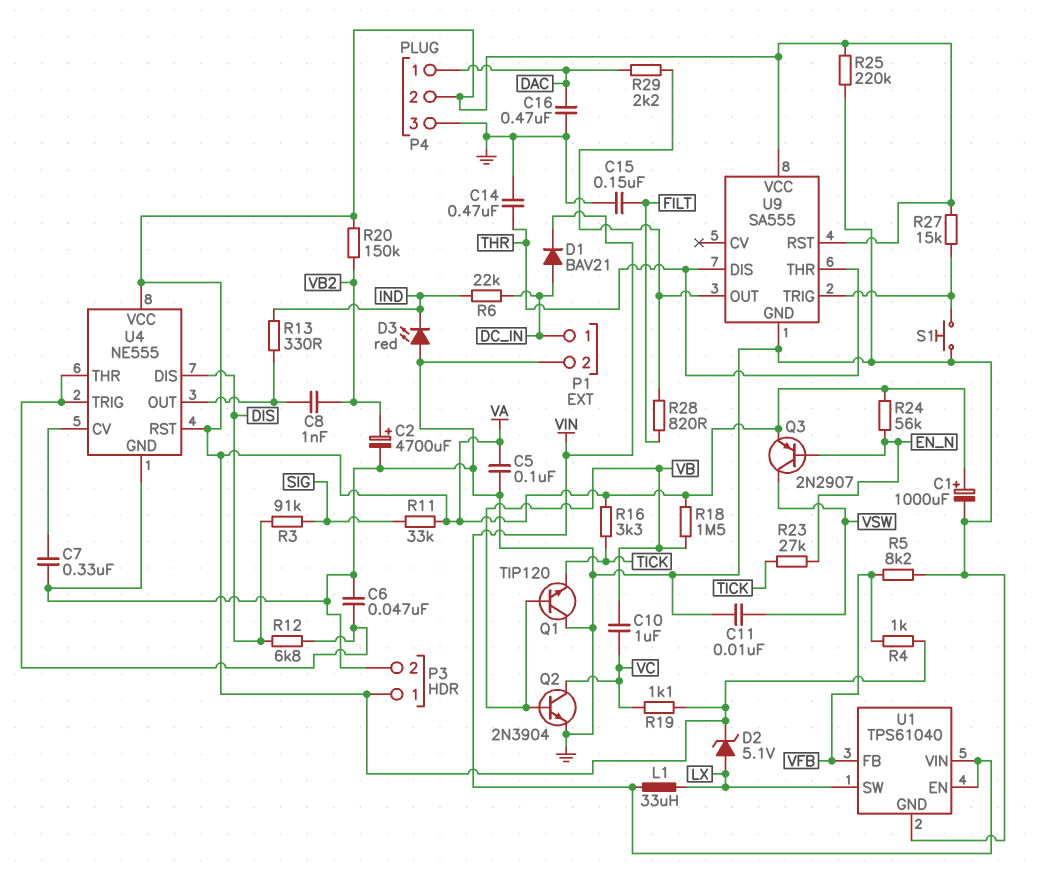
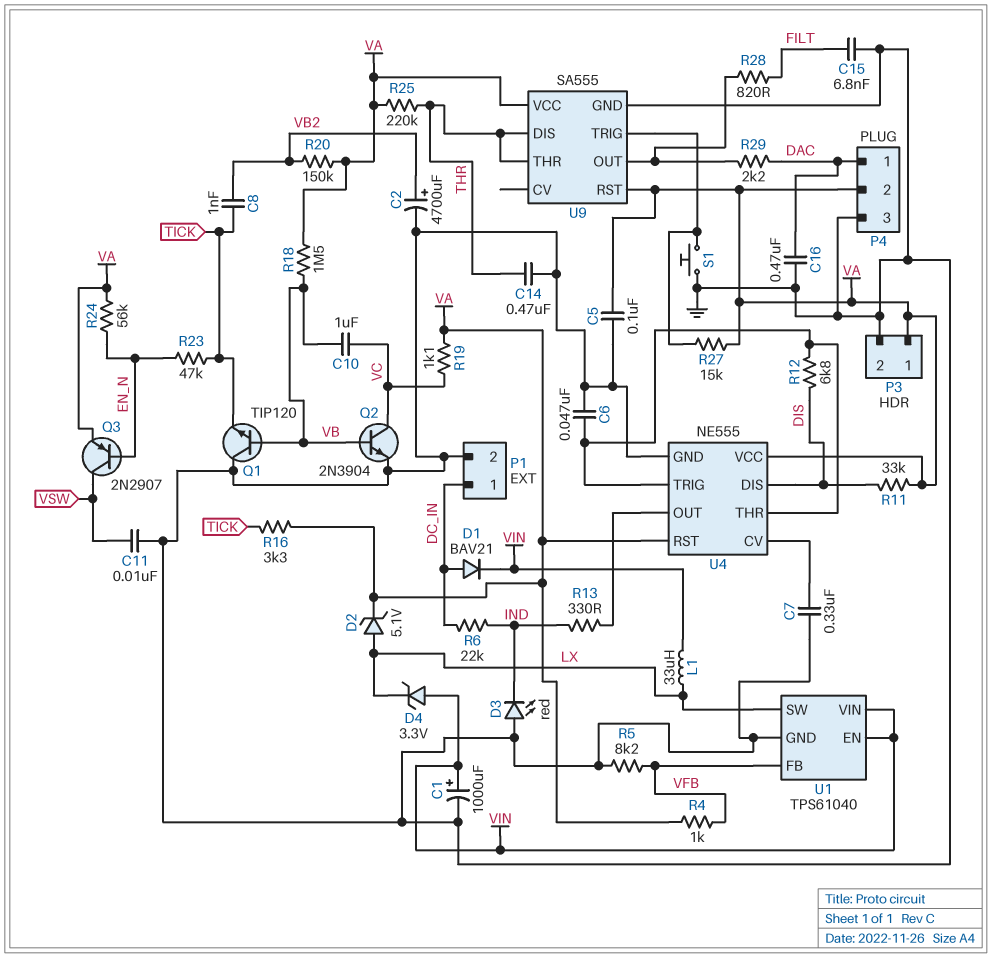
C1: 1000uF (plus VA, minus GND) -> 1000uF (plus VIN, minus GND)
C8: 1nF (U4/OUT, VB2) -> 1nF (TICK, VB2)
C15: 150nF (FILT, GND) -> 6.8nF (FILT, GND)
D4: none -> zener 3.3V (A VIN, K LX)
R3: 91k (DIS, SIG) -> none
R11: 33k (SIG, VA) -> 33k (DIS, VA)
R23: 27k (EN_N, TICK) -> 47k (EN_N, TICK)
R25: 220k (GND, VA) -> 220k (THR, VA)

